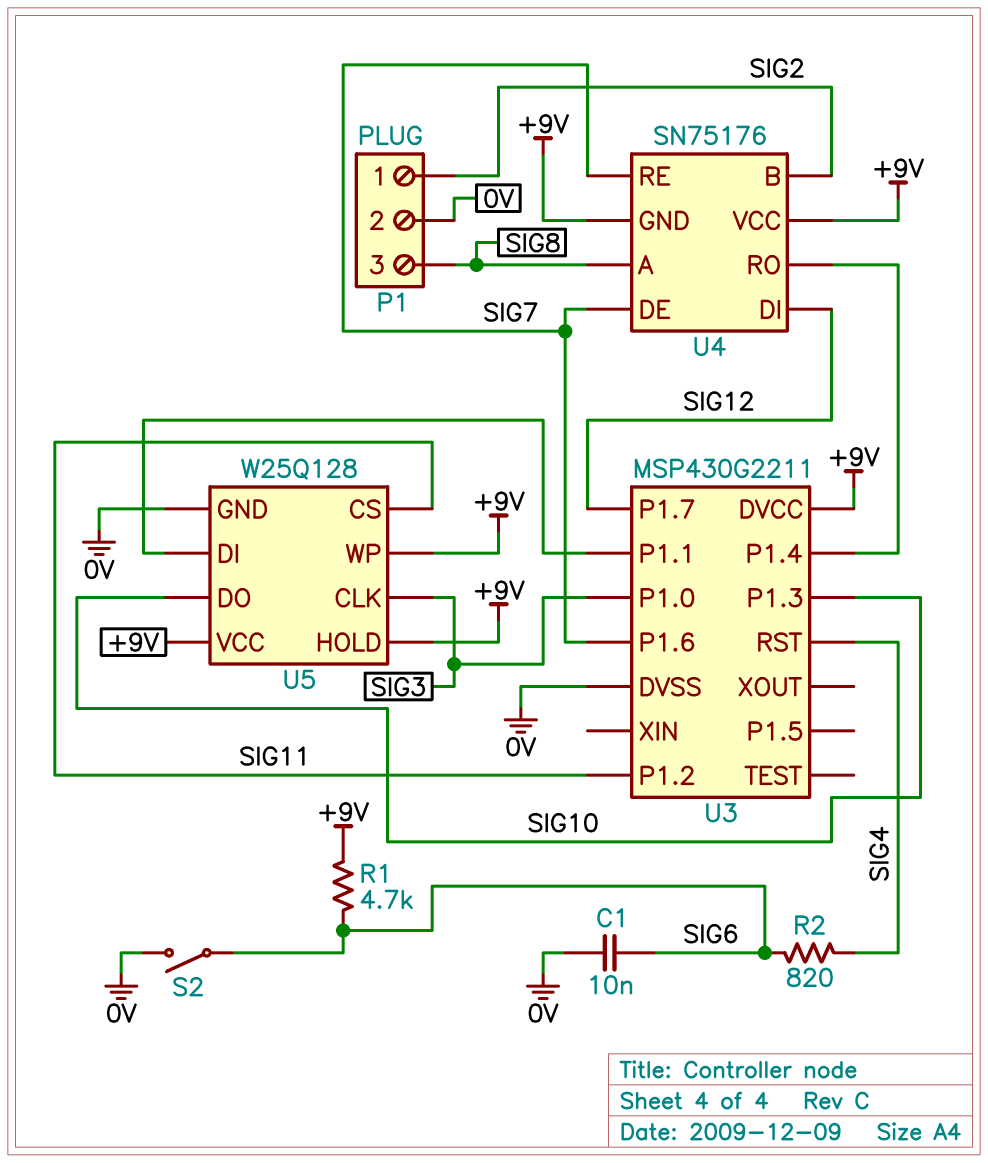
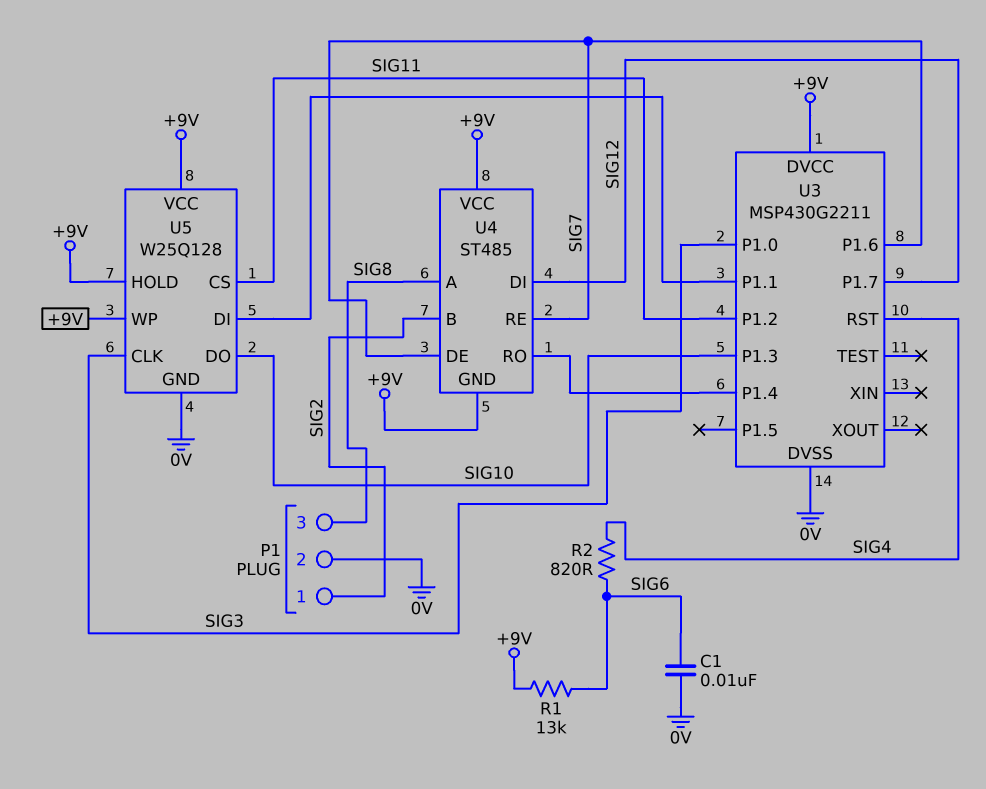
R1: 4.7k (+9V, SIG6) -> 13k (+9V, SIG6)
S2: switch (0V, SIG6) -> none
U4: SN75176 -> ST485

